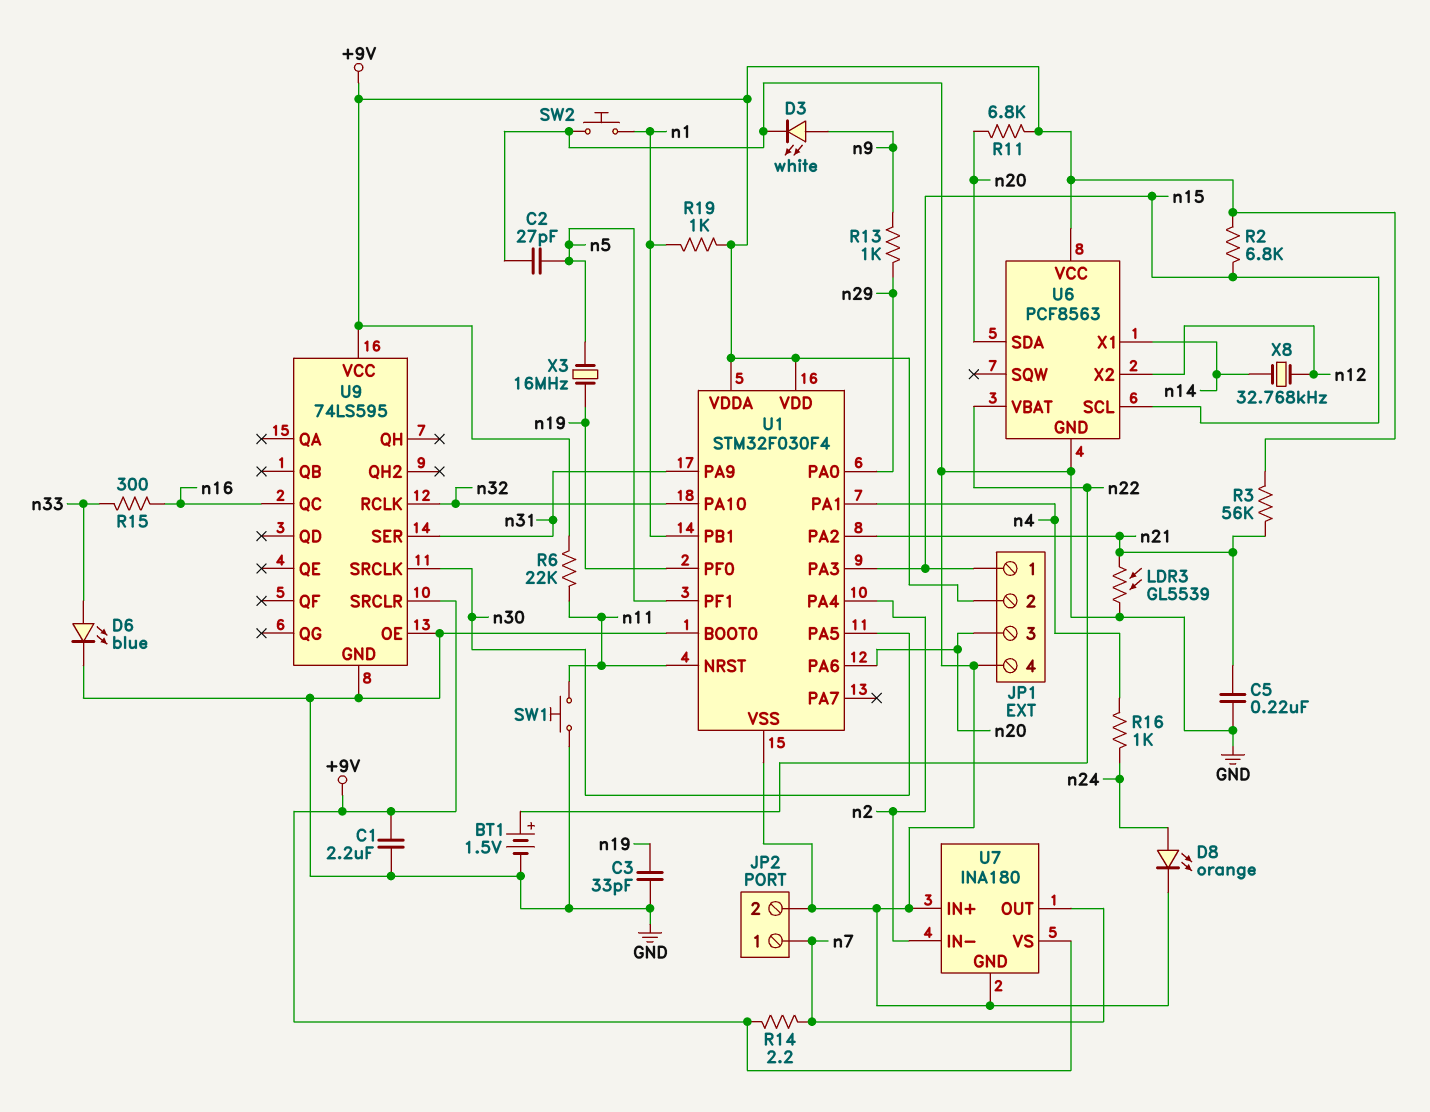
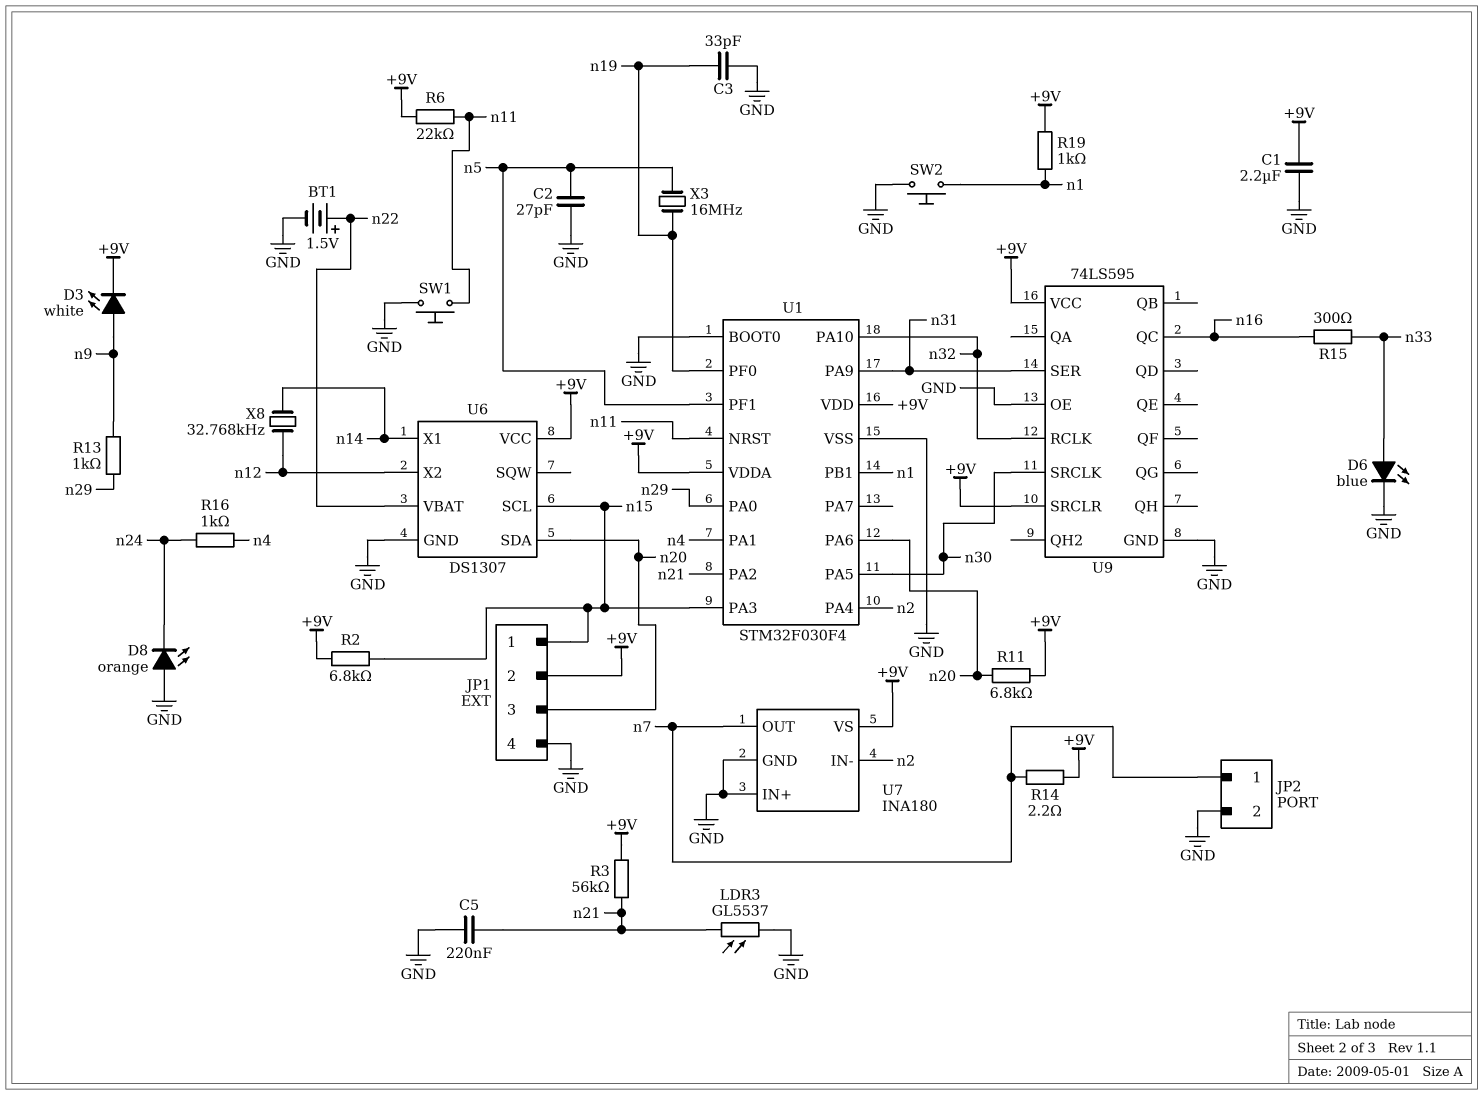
D3: LED white (A n9, K GND) -> LED white (A n9, K +9V)
D8: LED orange (A n24, K GND) -> LED orange (A GND, K n24)
LDR3: GL5539 (GND, n21) -> GL5537 (GND, n21)
U6: PCF8563 -> DS1307

